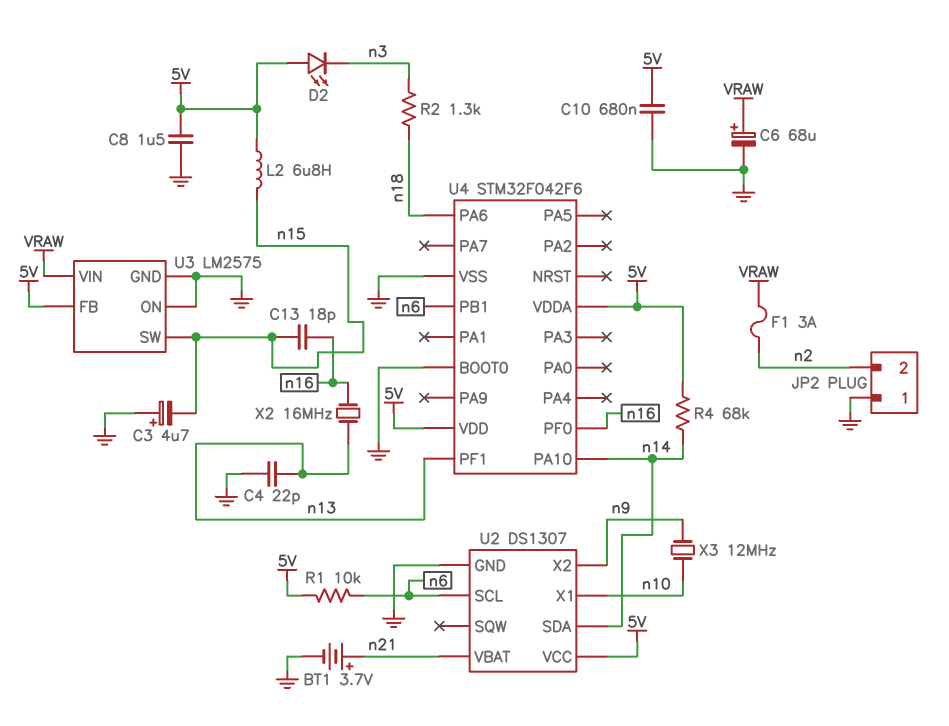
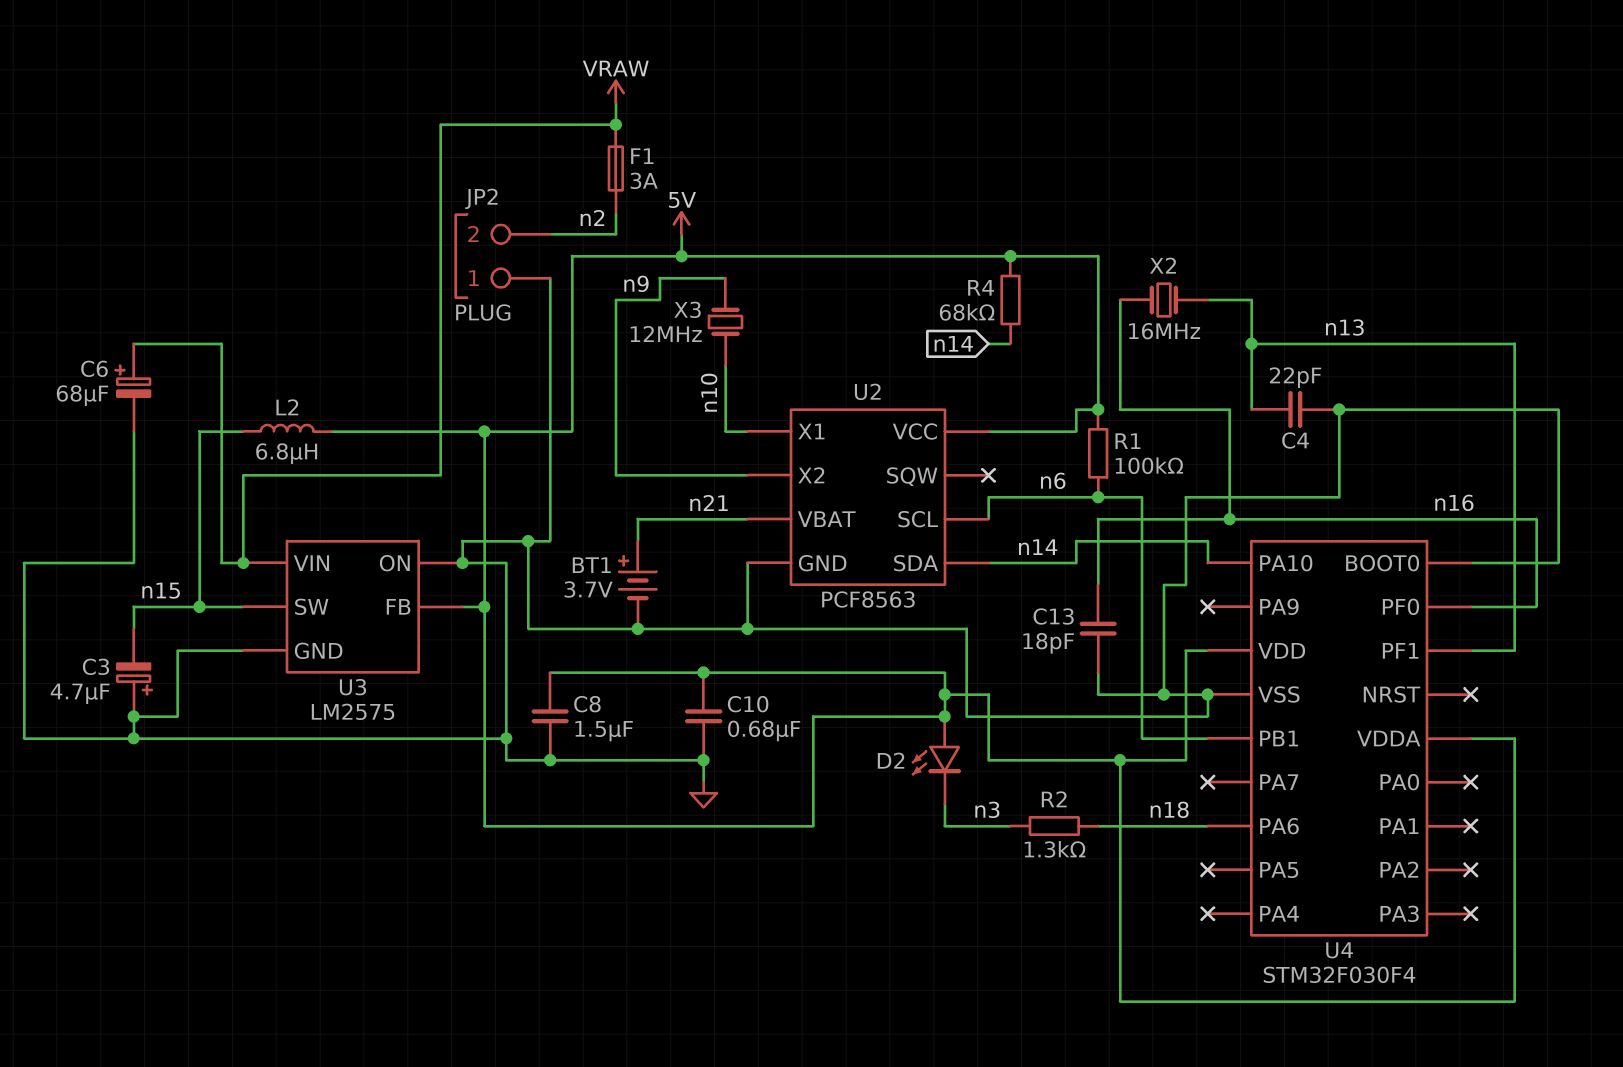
C13: 18pF (n15, n16) -> 18pF (GND, n16)
R1: 10k (5V, n6) -> 100k (5V, n6)
U2: DS1307 -> PCF8563
U4: STM32F042F6 -> STM32F030F4

